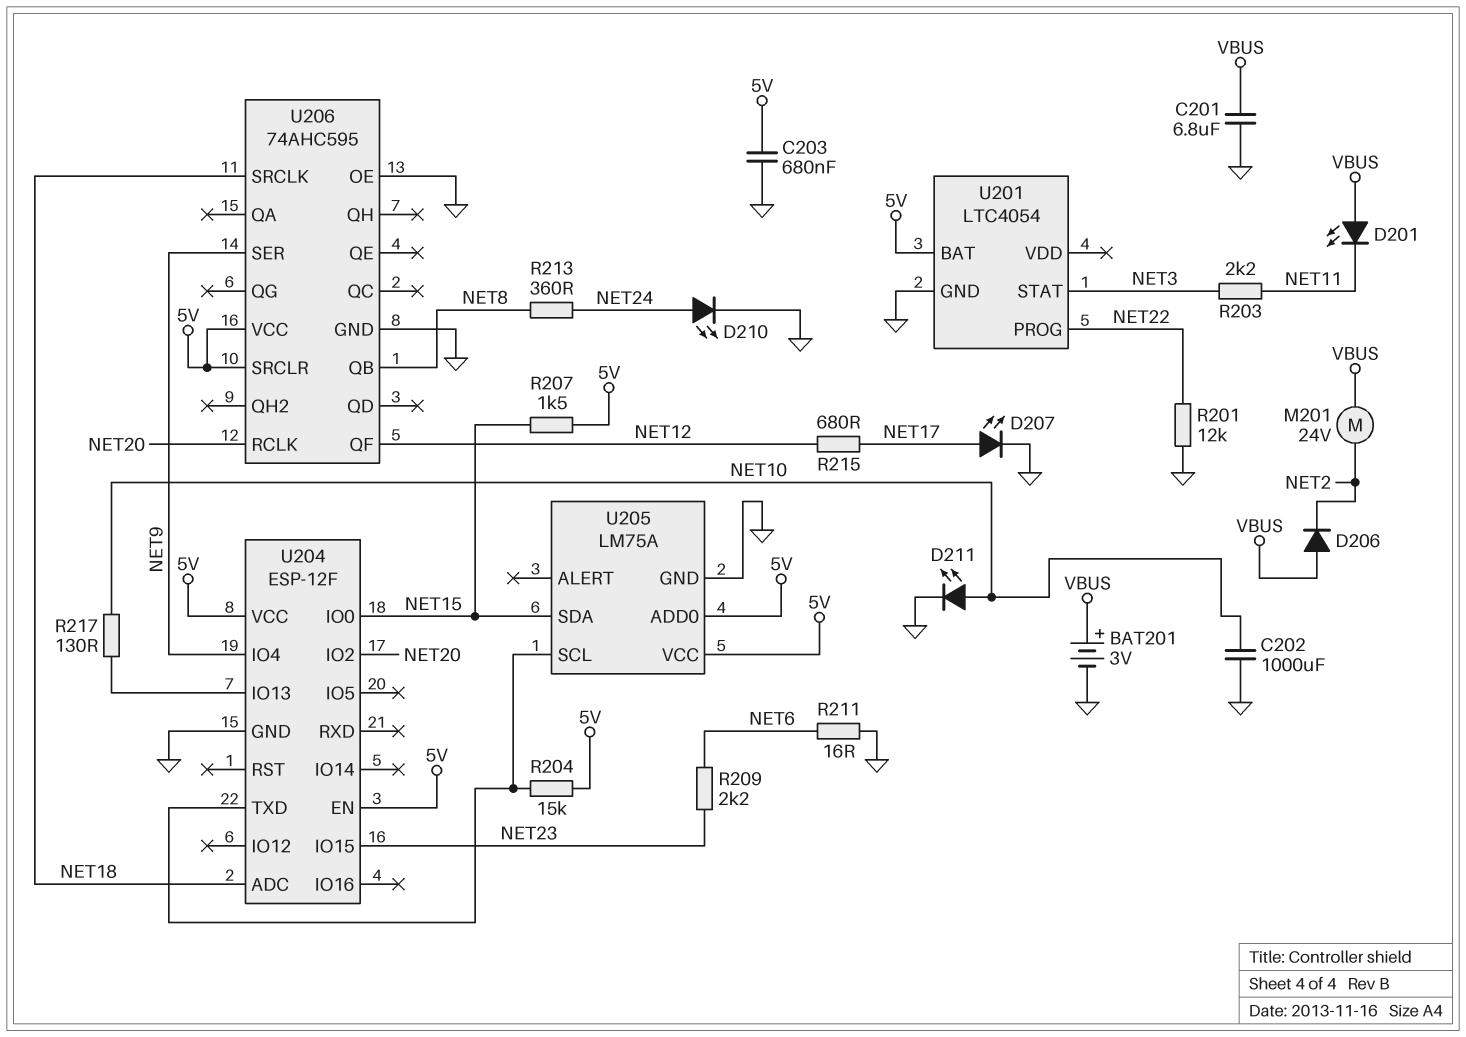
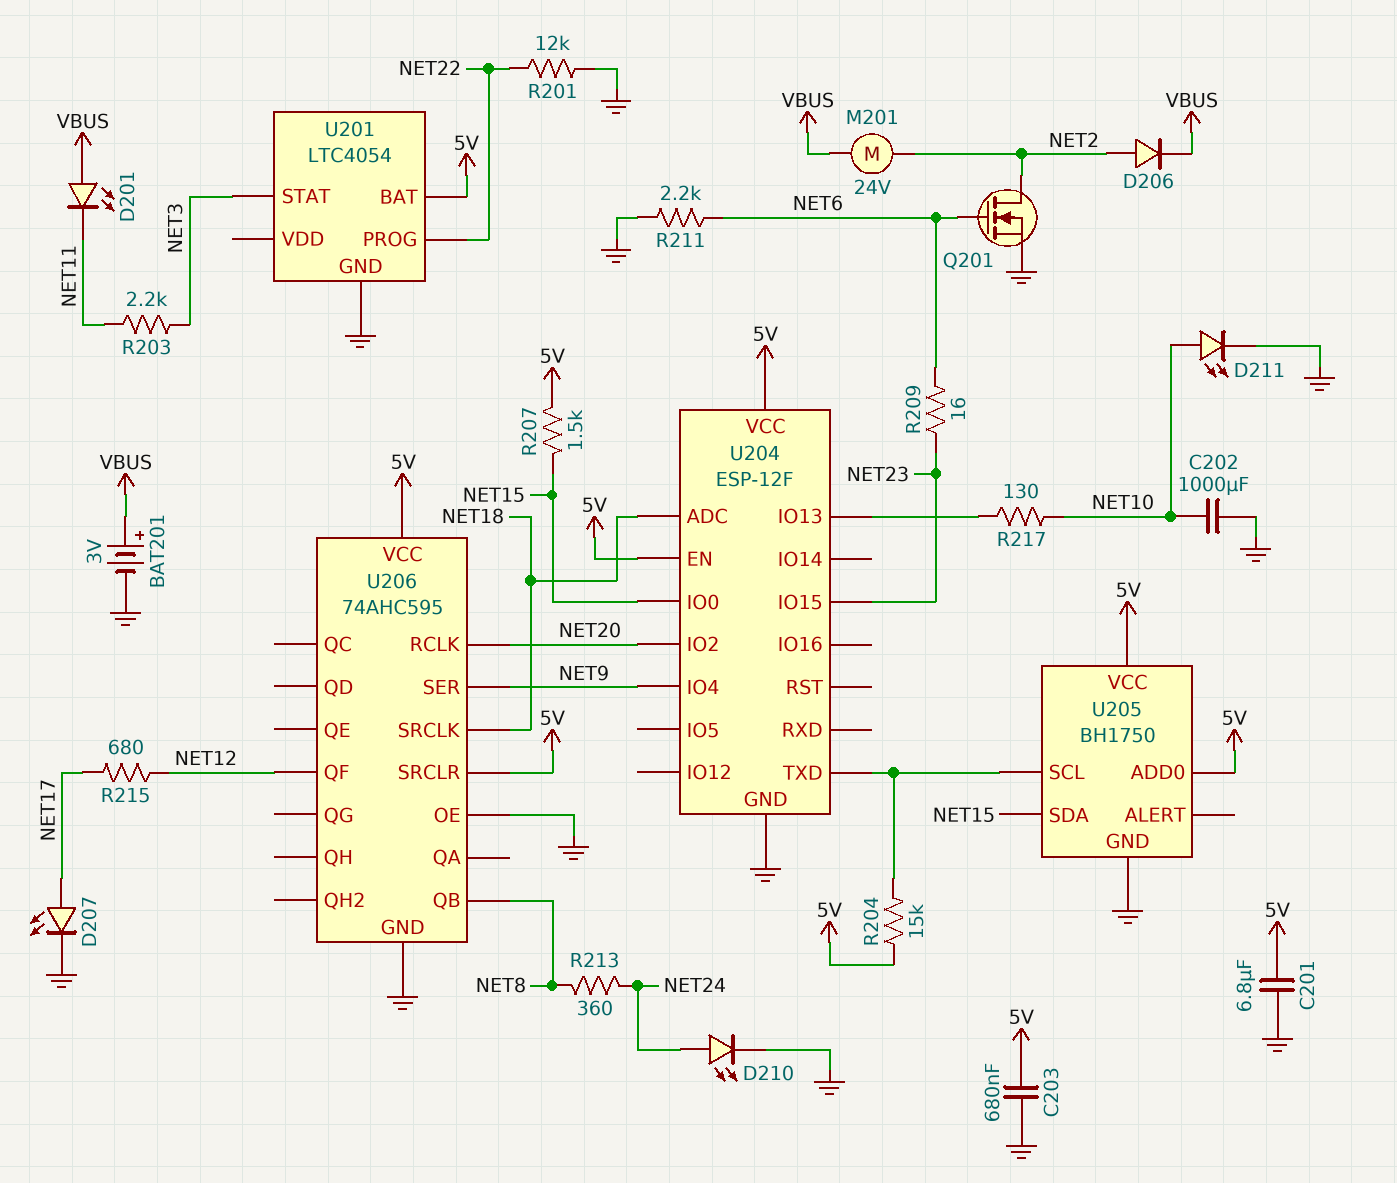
C201: 6.8uF (GND, VBUS) -> 6.8uF (5V, GND)
D206: diode (A VBUS, K NET2) -> diode (A NET2, K VBUS)
Q201: none -> NMOS (G NET6, D NET2, S GND)
R209: 2.2k (NET6, NET23) -> 16 (NET6, NET23)
R211: 16 (GND, NET6) -> 2.2k (GND, NET6)
U205: LM75A -> BH1750

